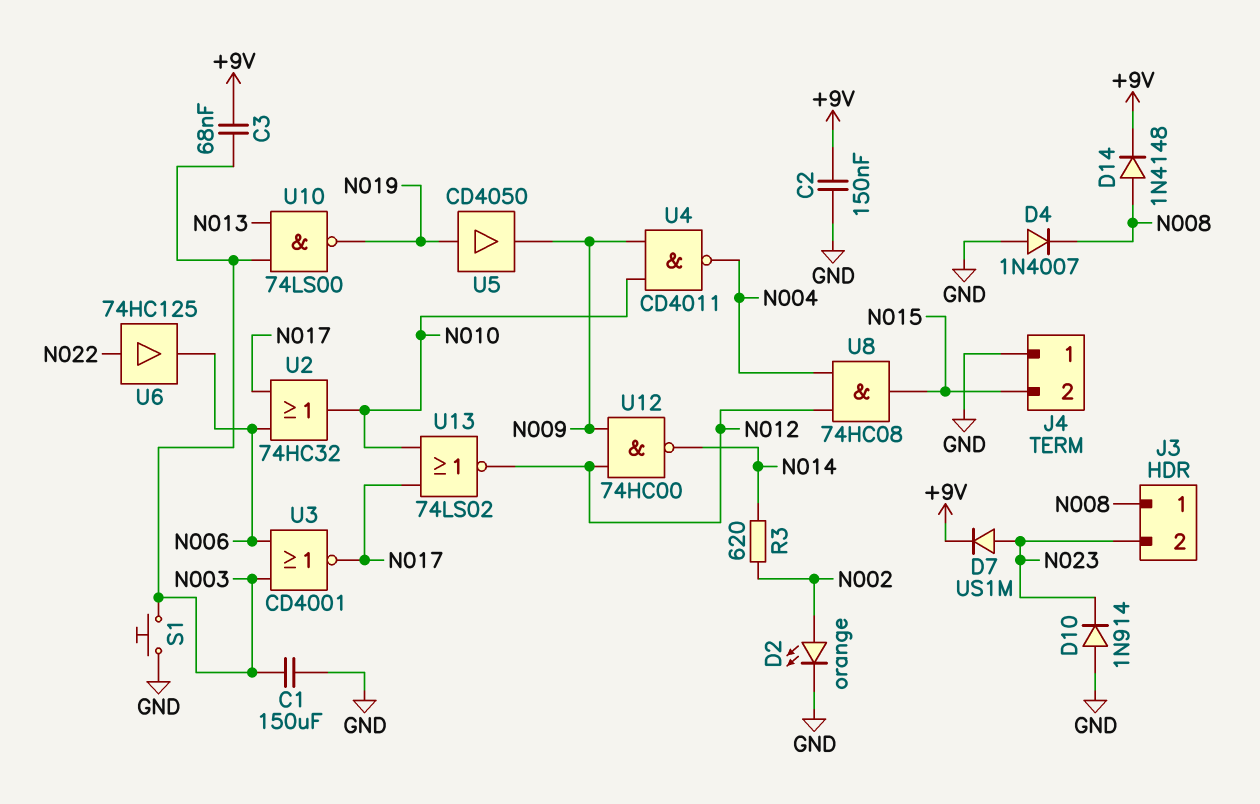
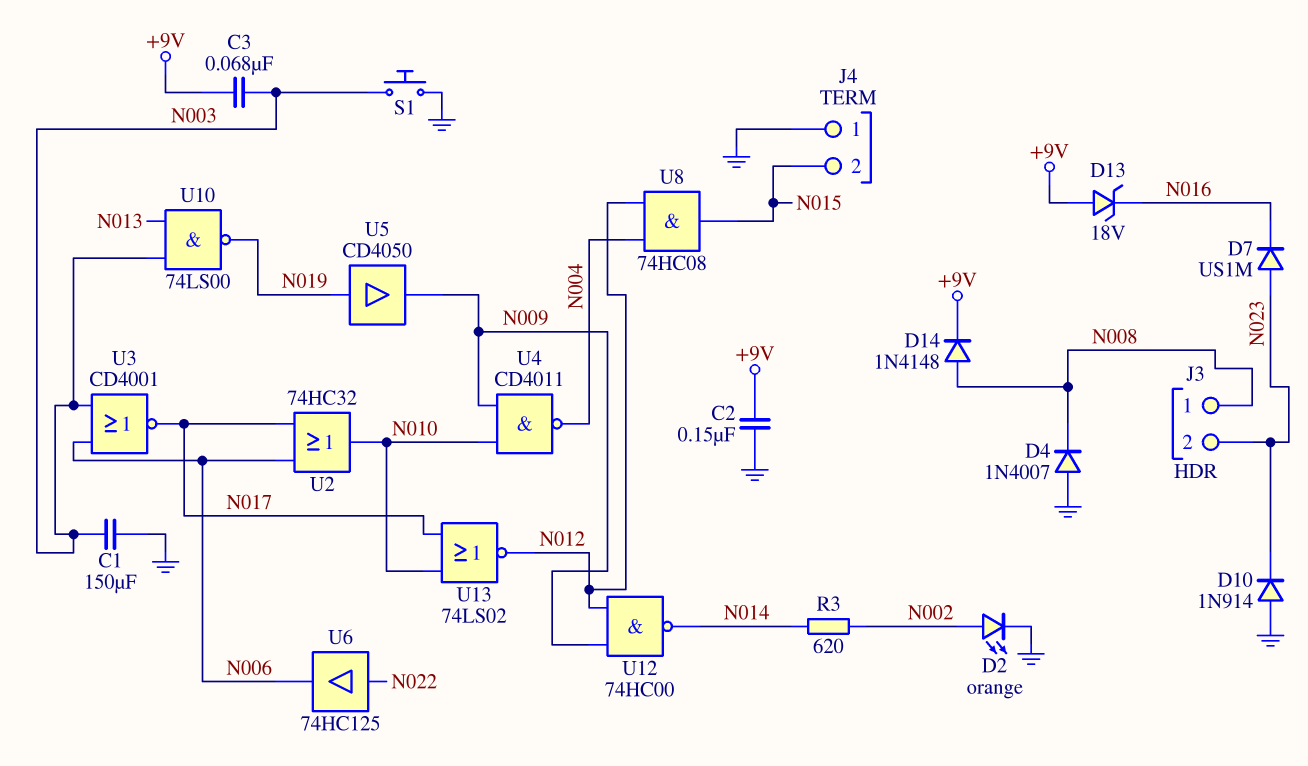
D7: diode US1M (A N023, K +9V) -> diode US1M (A N023, K N016)
D13: none -> zener 18V (A +9V, K N016)

